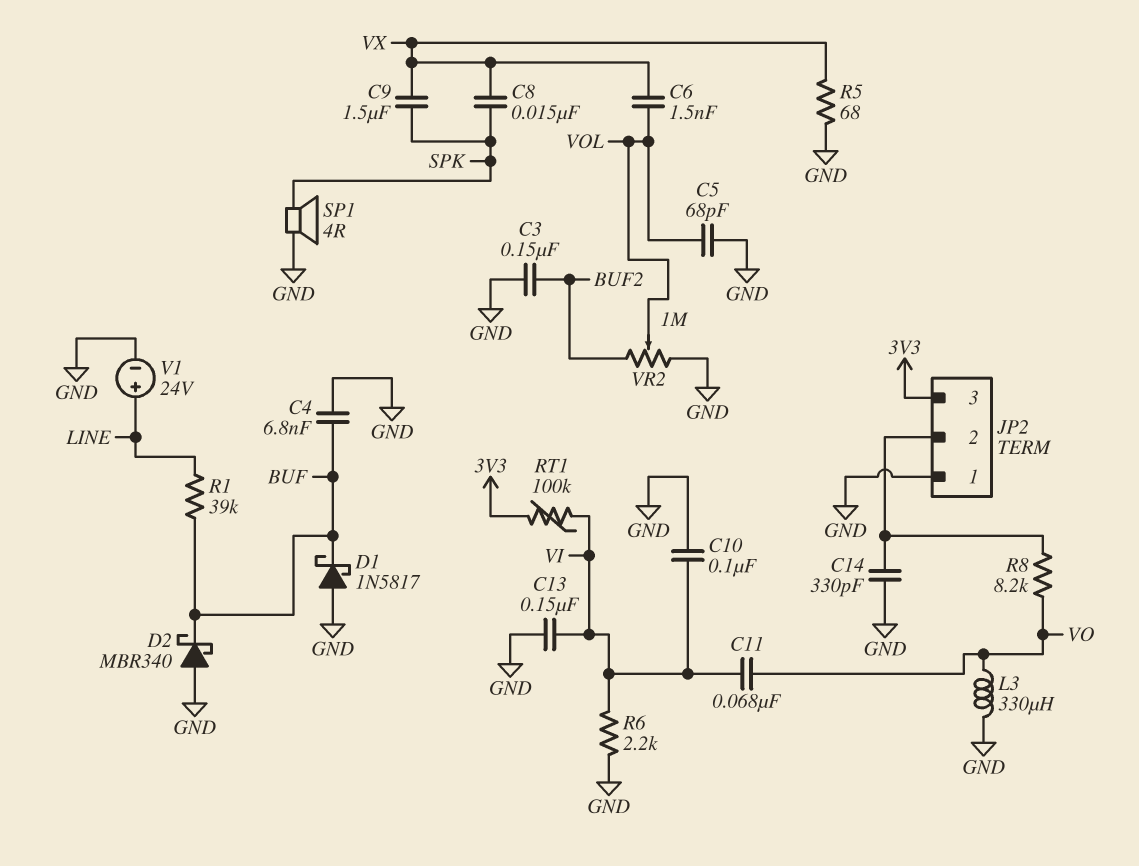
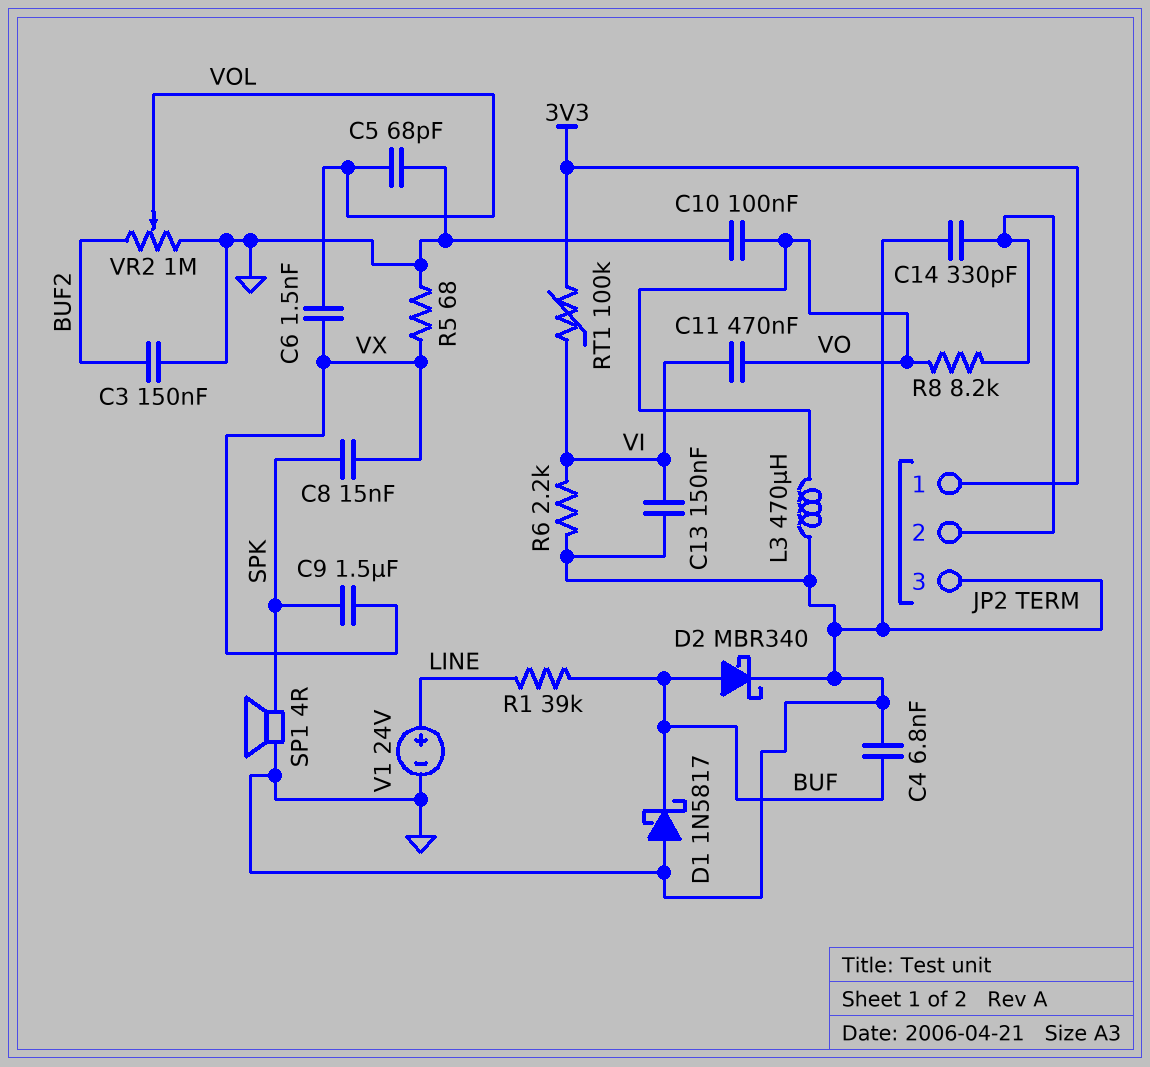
C10: 100nF (GND, VI) -> 100nF (GND, VO)
C11: 68nF (VI, VO) -> 470nF (VI, VO)
D2: schottky MBR340 (A GND, K BUF) -> schottky MBR340 (A BUF, K GND)
JP2 pin 1: GND -> 3V3
JP2 pin 3: 3V3 -> GND
L3: 330uH (GND, VO) -> 470uH (GND, VO)

